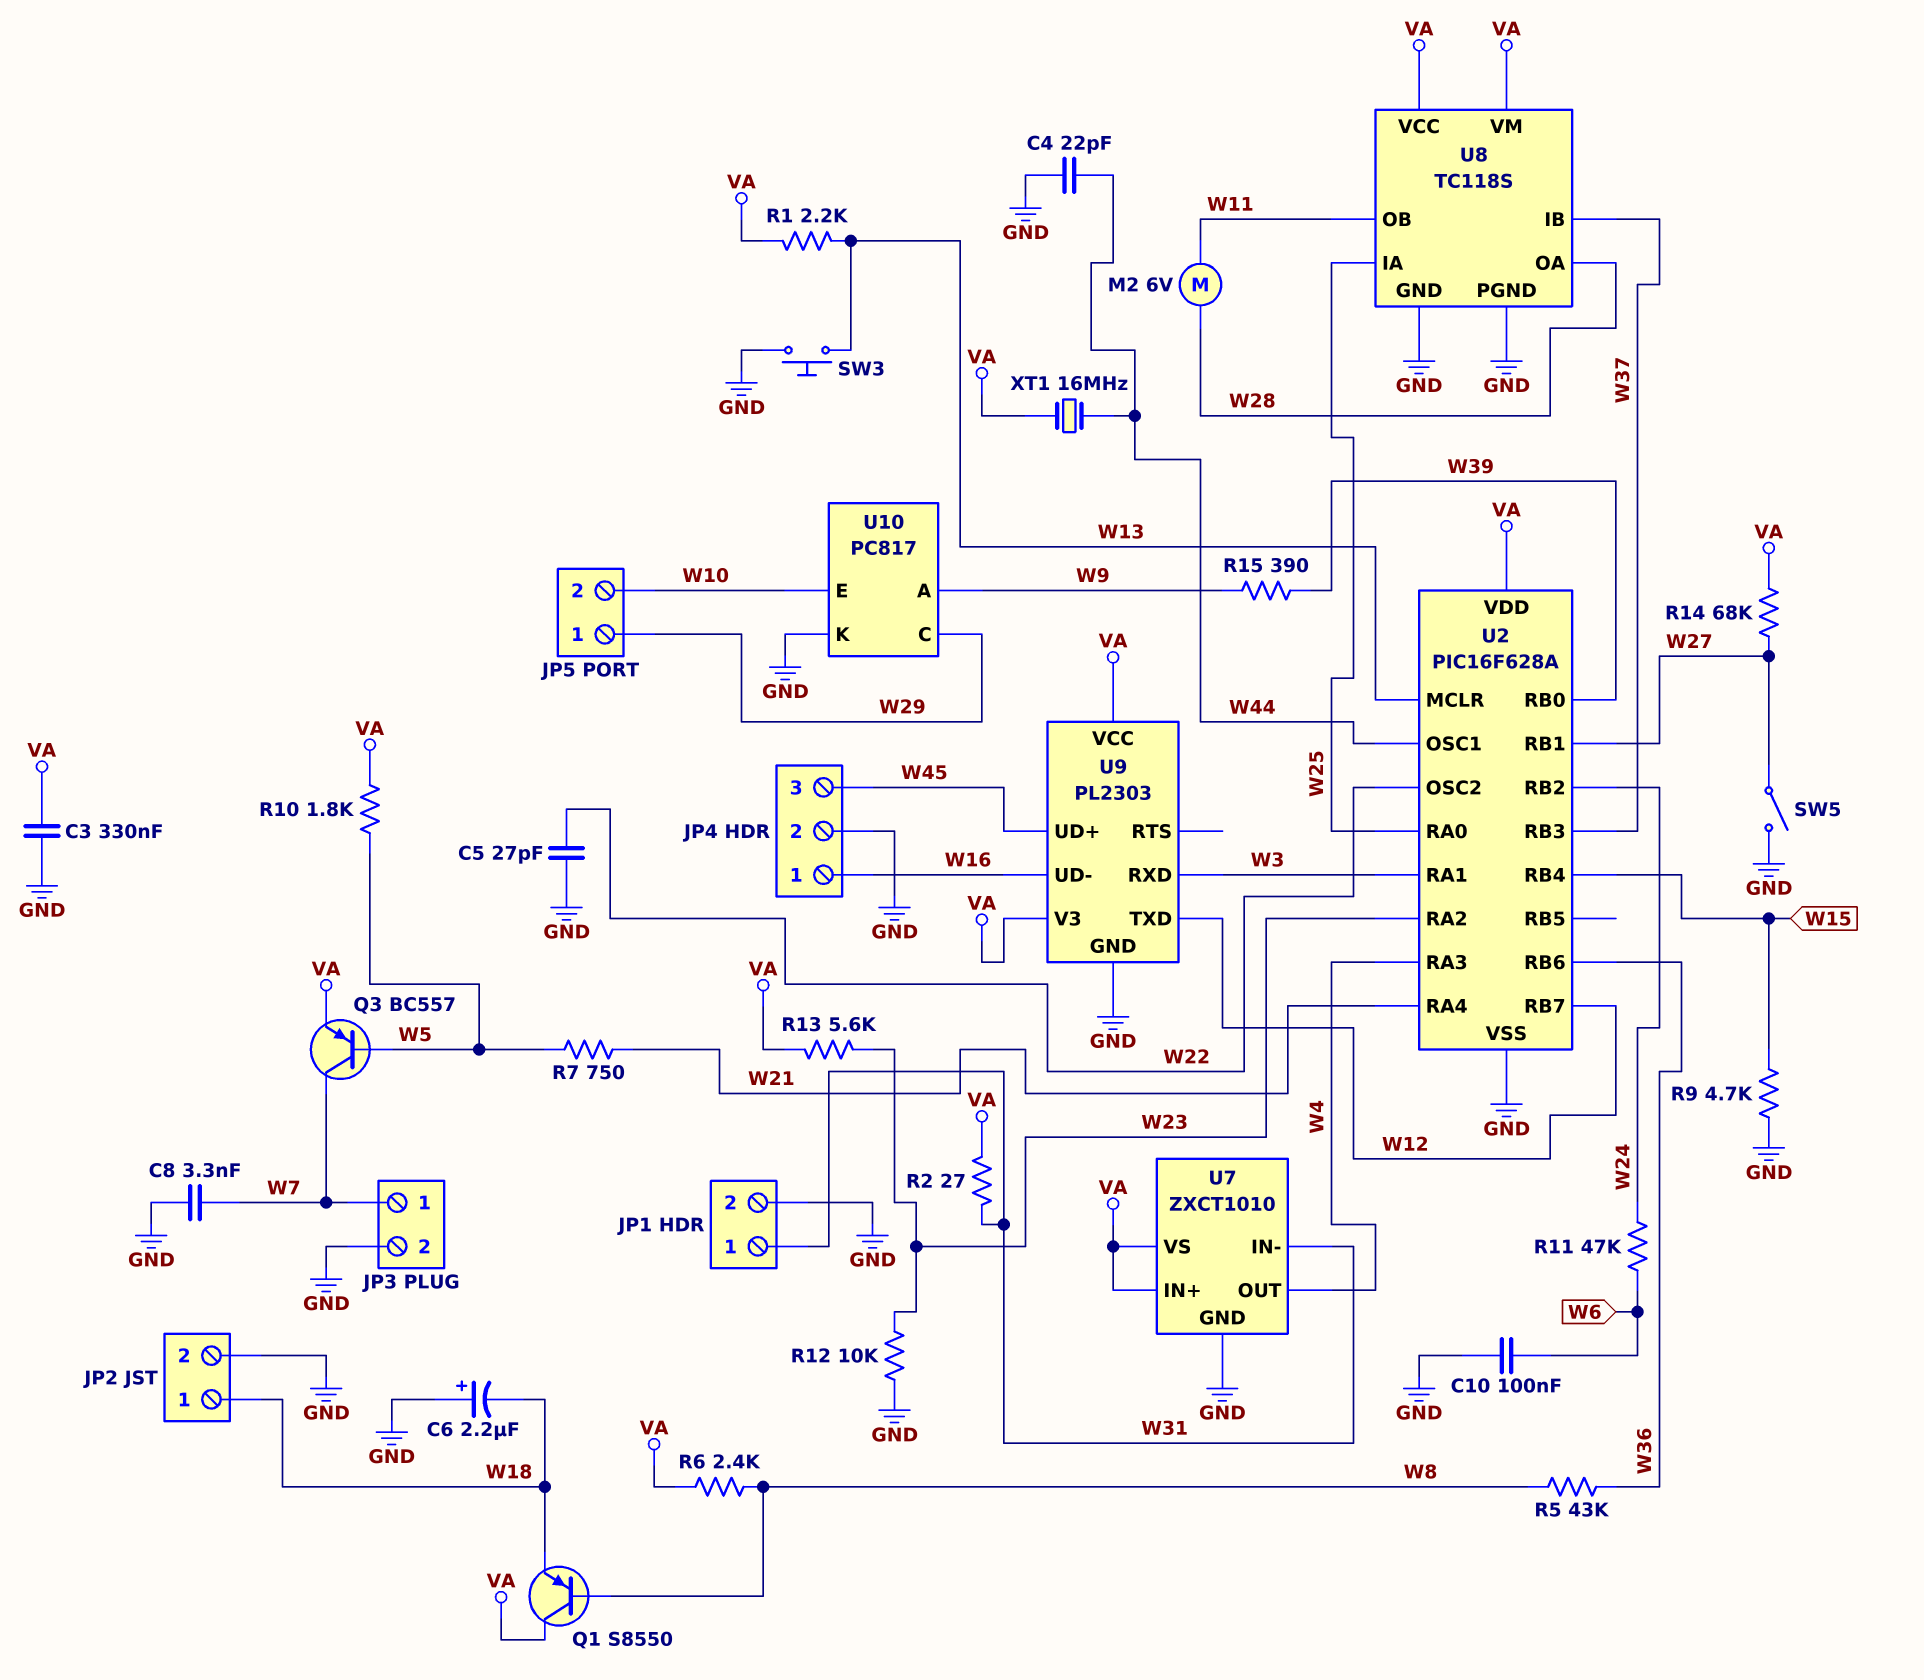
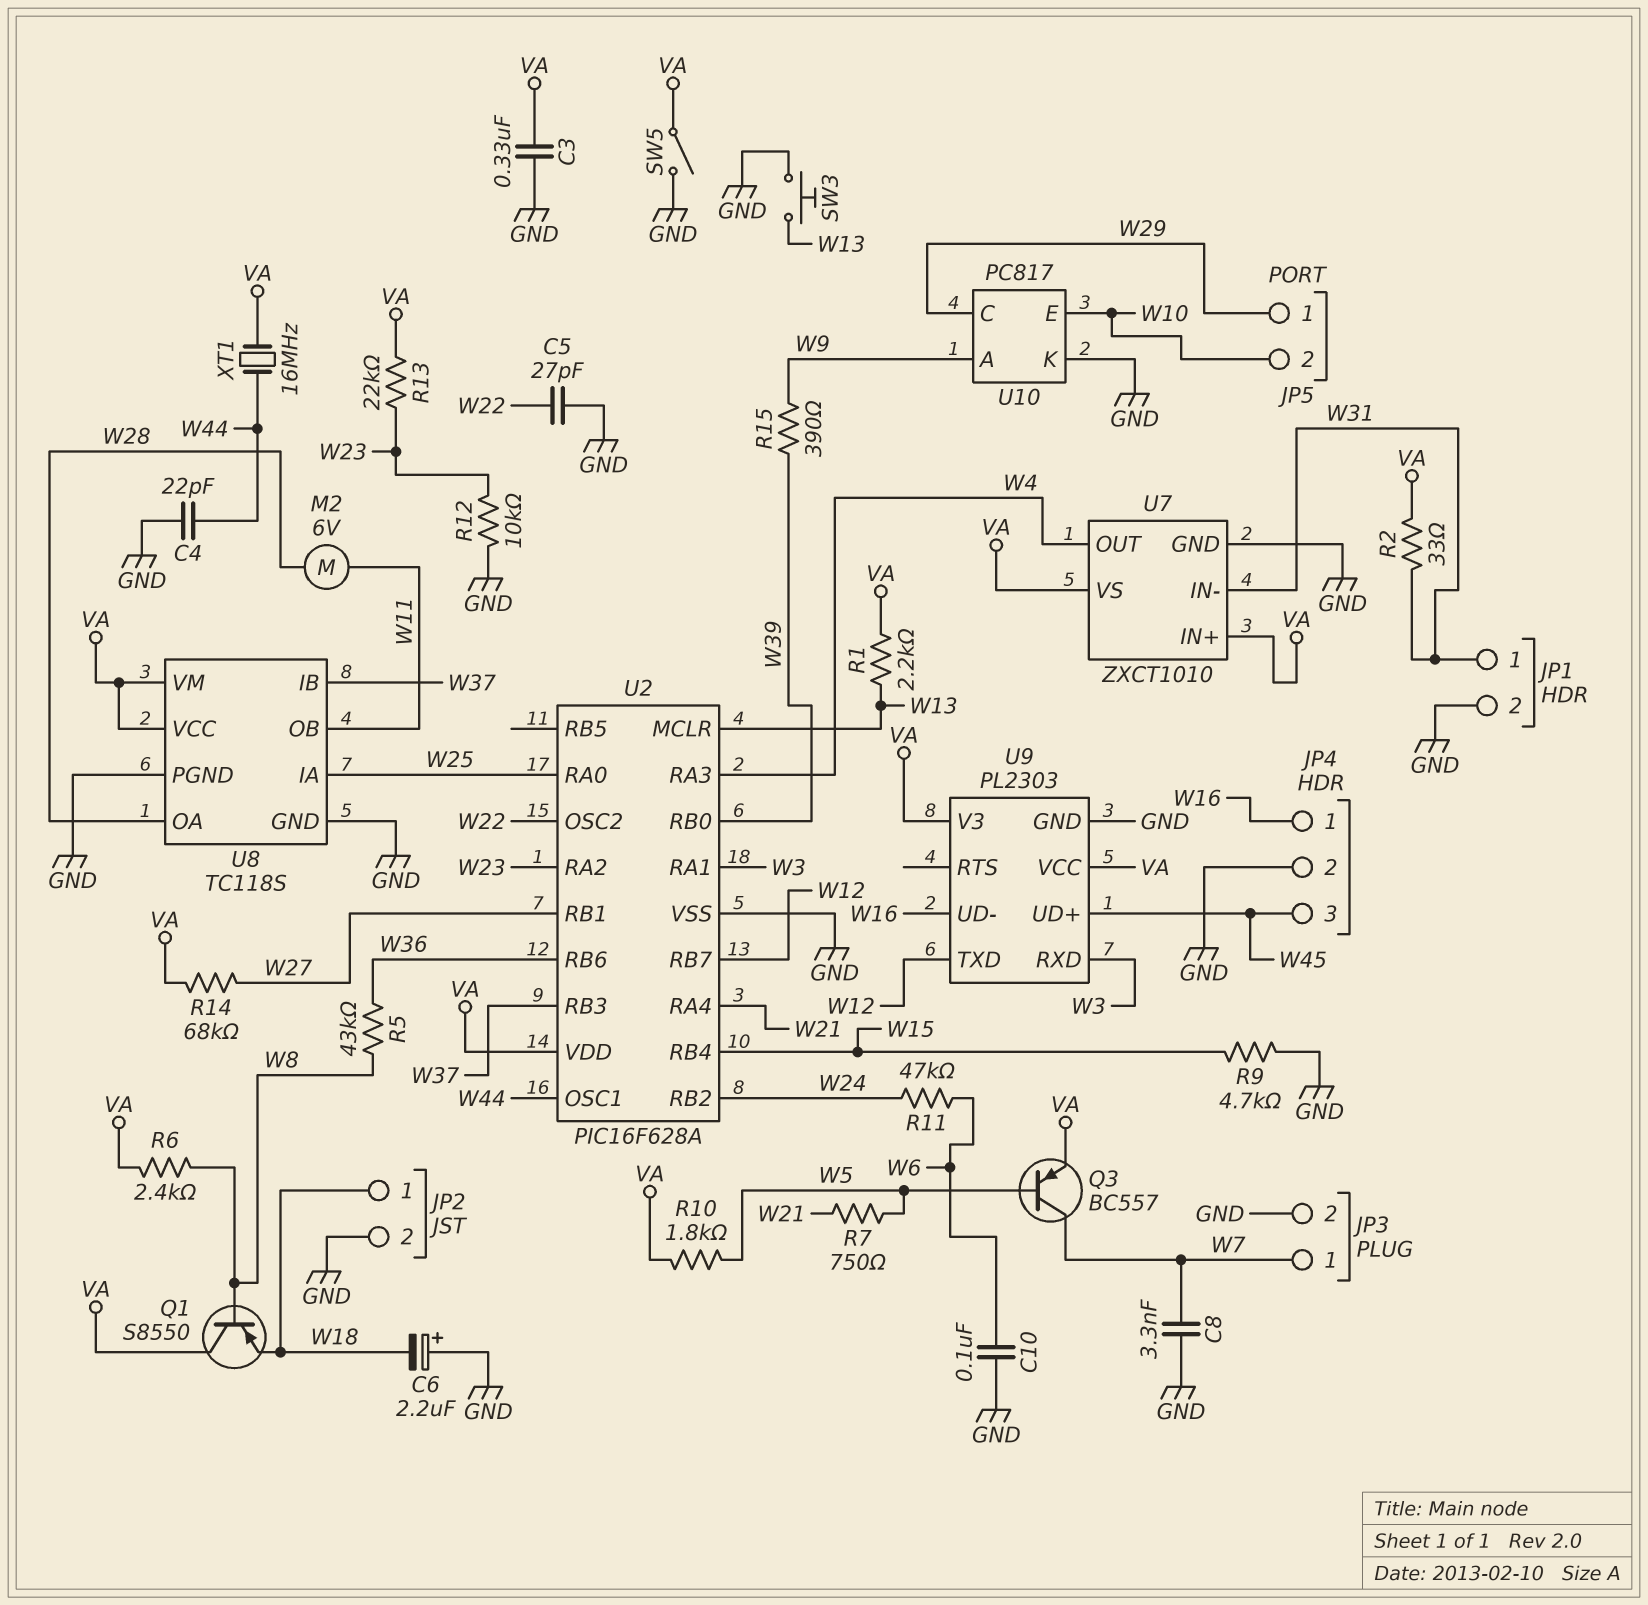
R2: 27 (VA, W31) -> 33 (VA, W31)
R13: 5.6k (VA, W23) -> 22k (VA, W23)
SW5: switch (GND, W27) -> switch (GND, VA)

